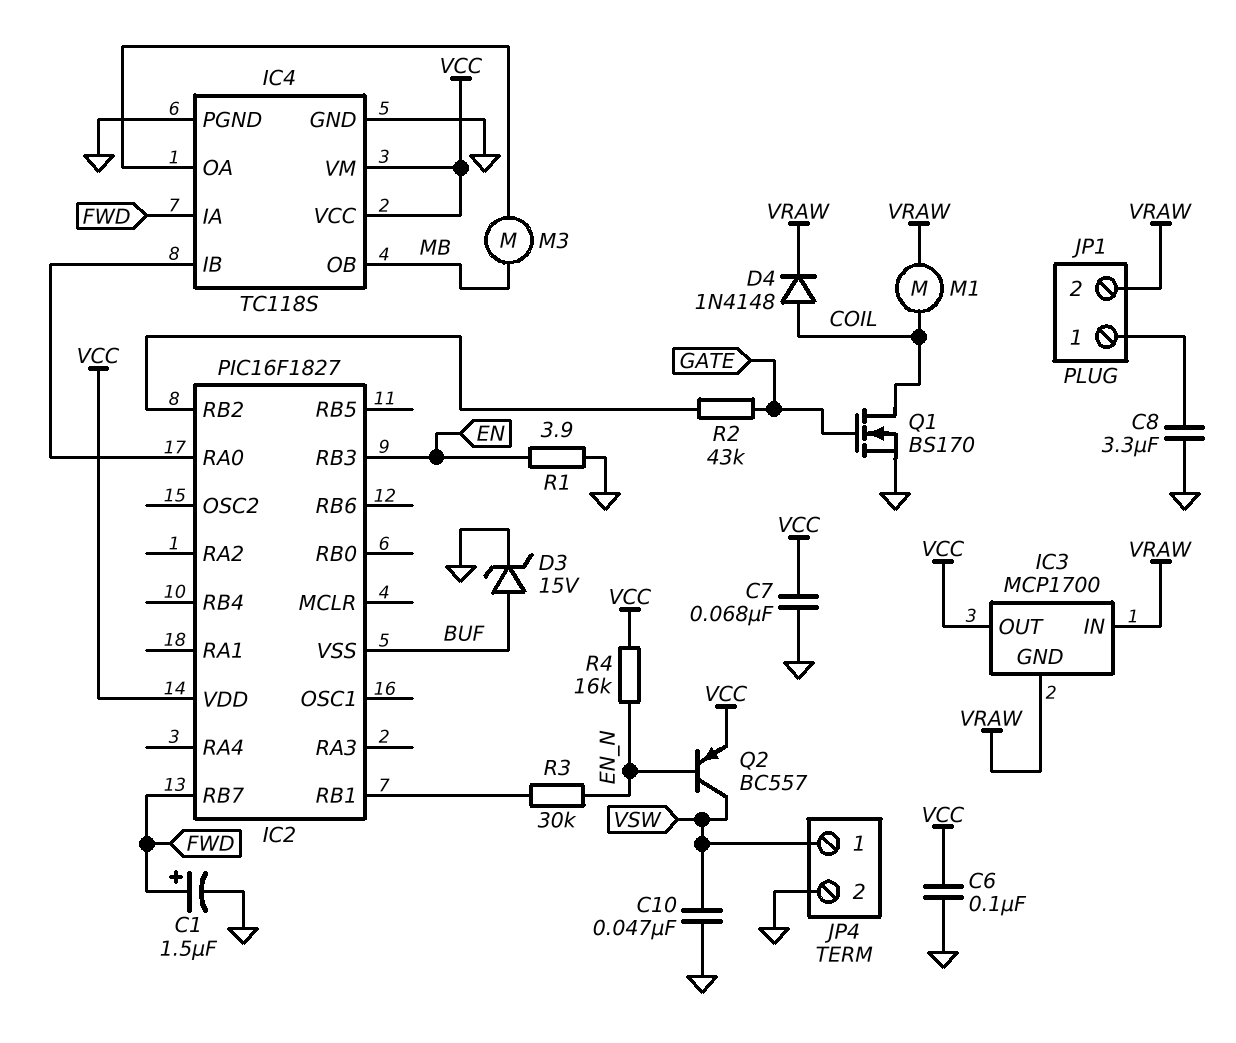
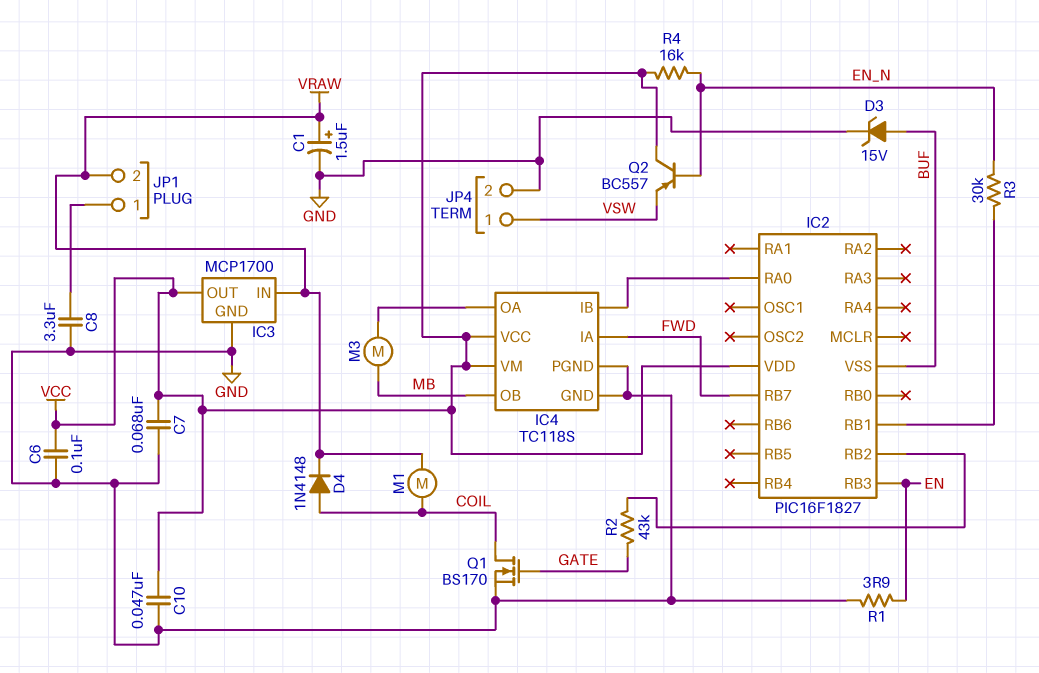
C1: 1.5uF (plus FWD, minus GND) -> 1.5uF (plus VRAW, minus GND)
C10: 47nF (GND, VSW) -> 47nF (GND, VCC)
IC3 pin GND: VRAW -> GND
Q2: PNP BC557 (B EN_N, C VSW, E VCC) -> PNP BC557 (B EN_N, C VCC, E VSW)

